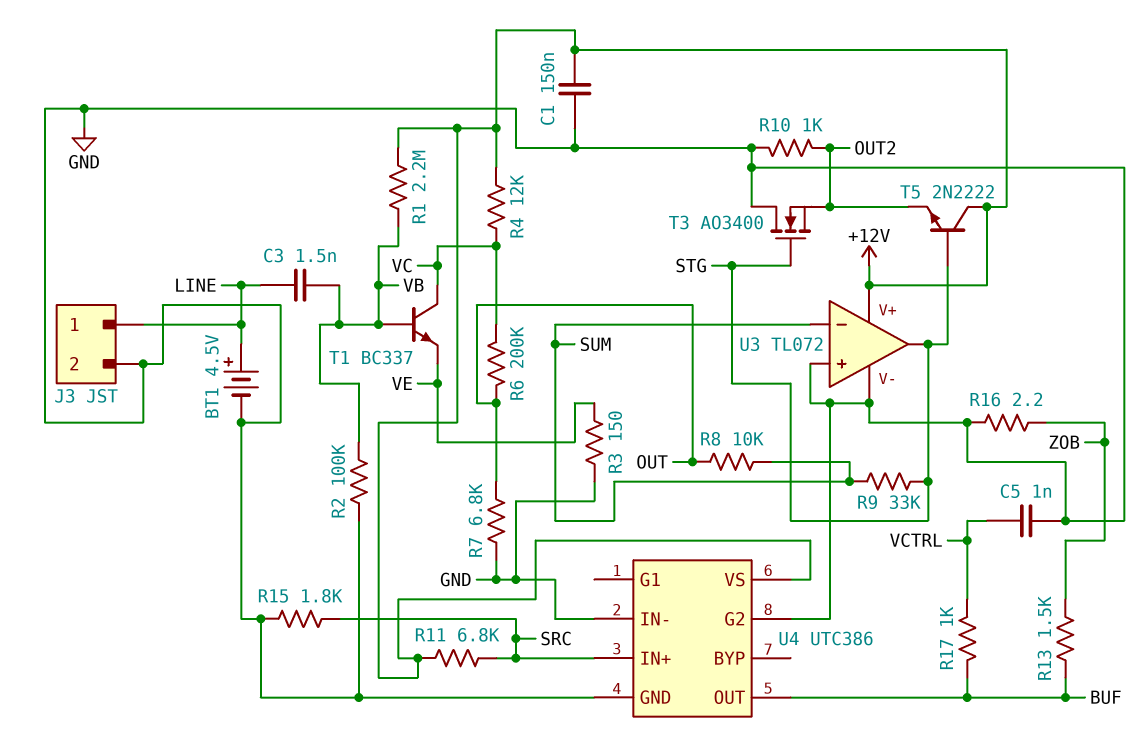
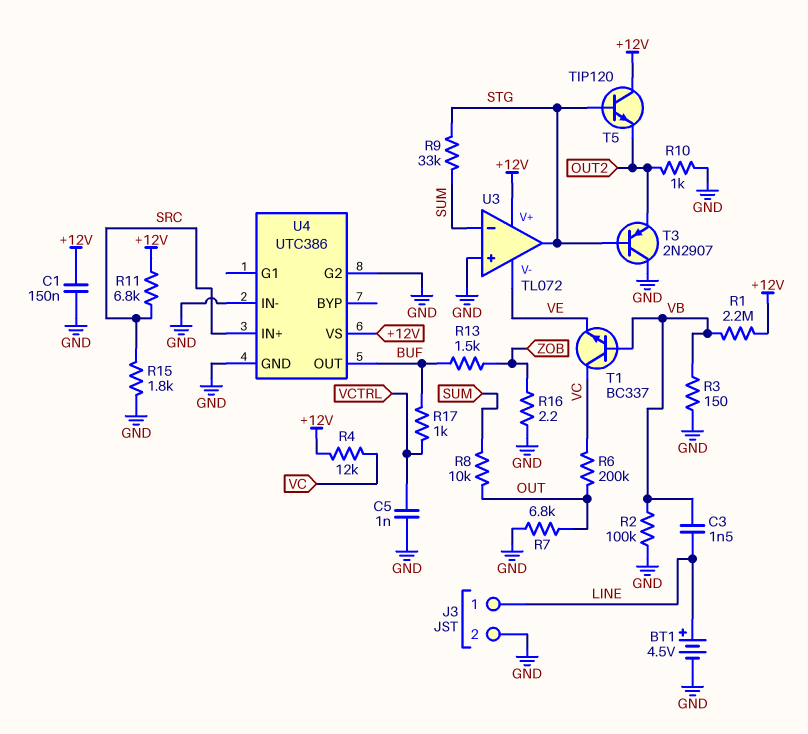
R3: 150 (GND, VE) -> 150 (GND, VB)
T3: NMOS AO3400 (G STG, D GND, S OUT2) -> PNP 2N2907 (B STG, C GND, E OUT2)
T5: NPN 2N2222 (B STG, C +12V, E OUT2) -> NPN TIP120 (B STG, C +12V, E OUT2)
U3 pin V-: GND -> VE

